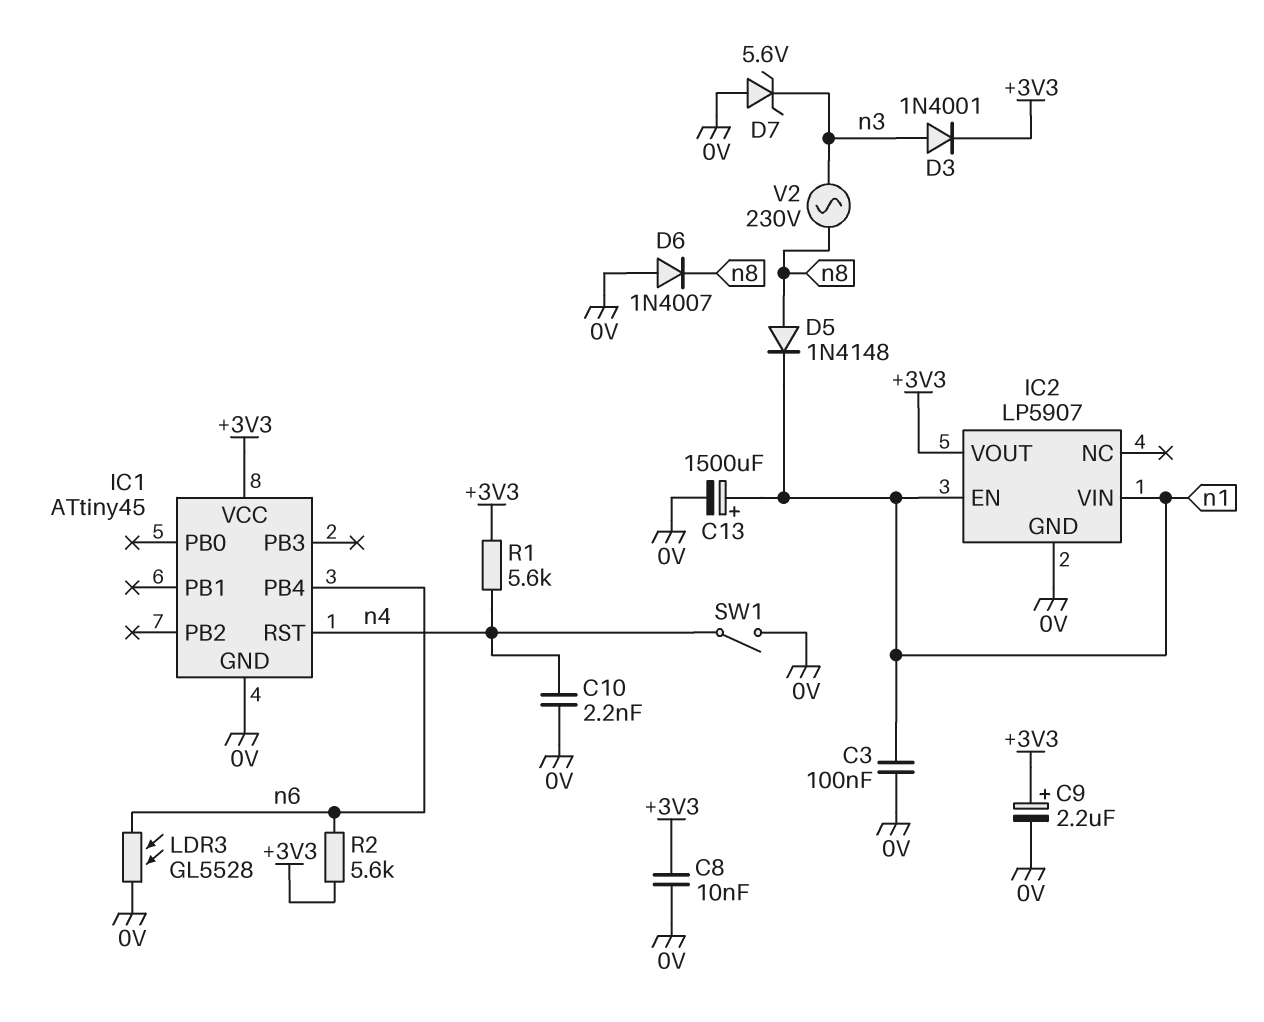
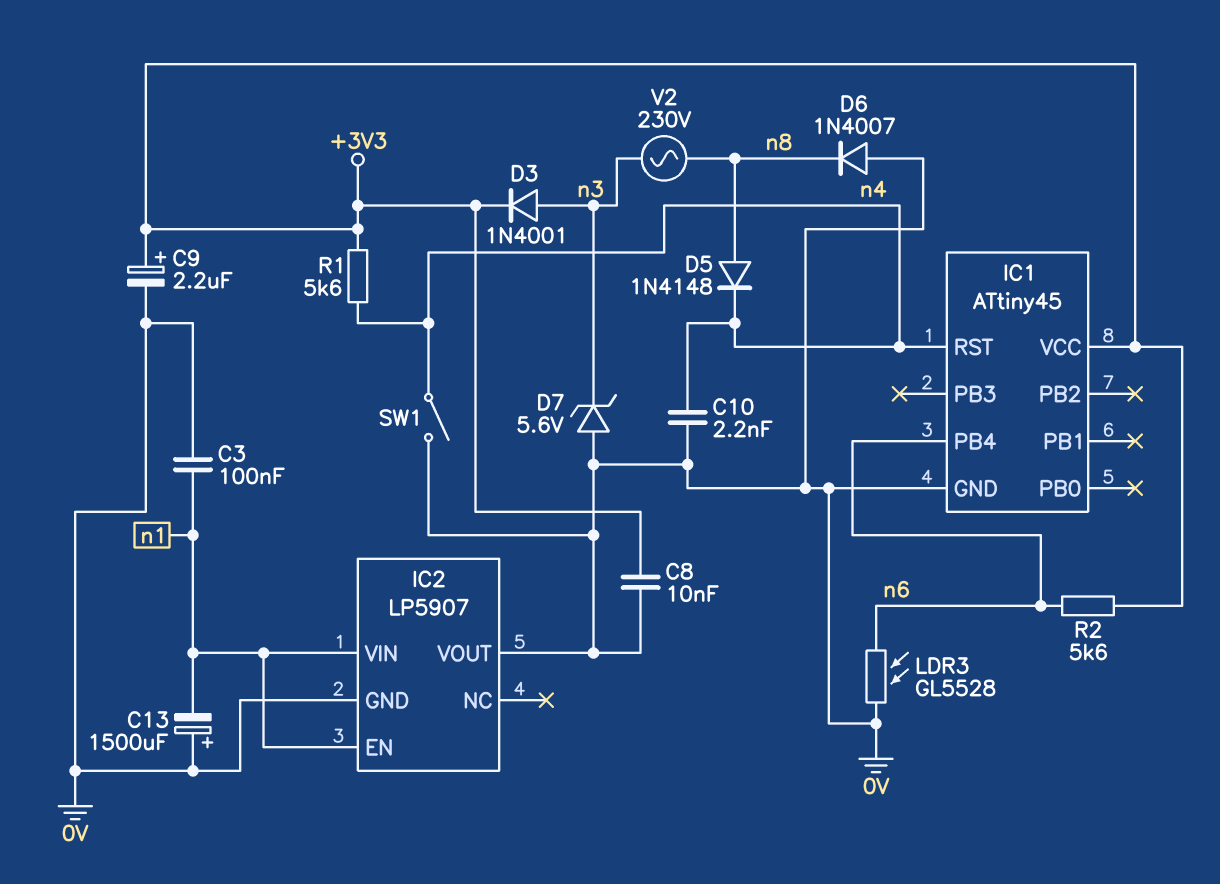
C13: 1500uF (plus n1, minus 0V) -> 1500uF (plus 0V, minus n1)
D5: diode 1N4148 (A n8, K n1) -> diode 1N4148 (A n8, K n4)
IC2 pin VOUT: +3V3 -> 0V

